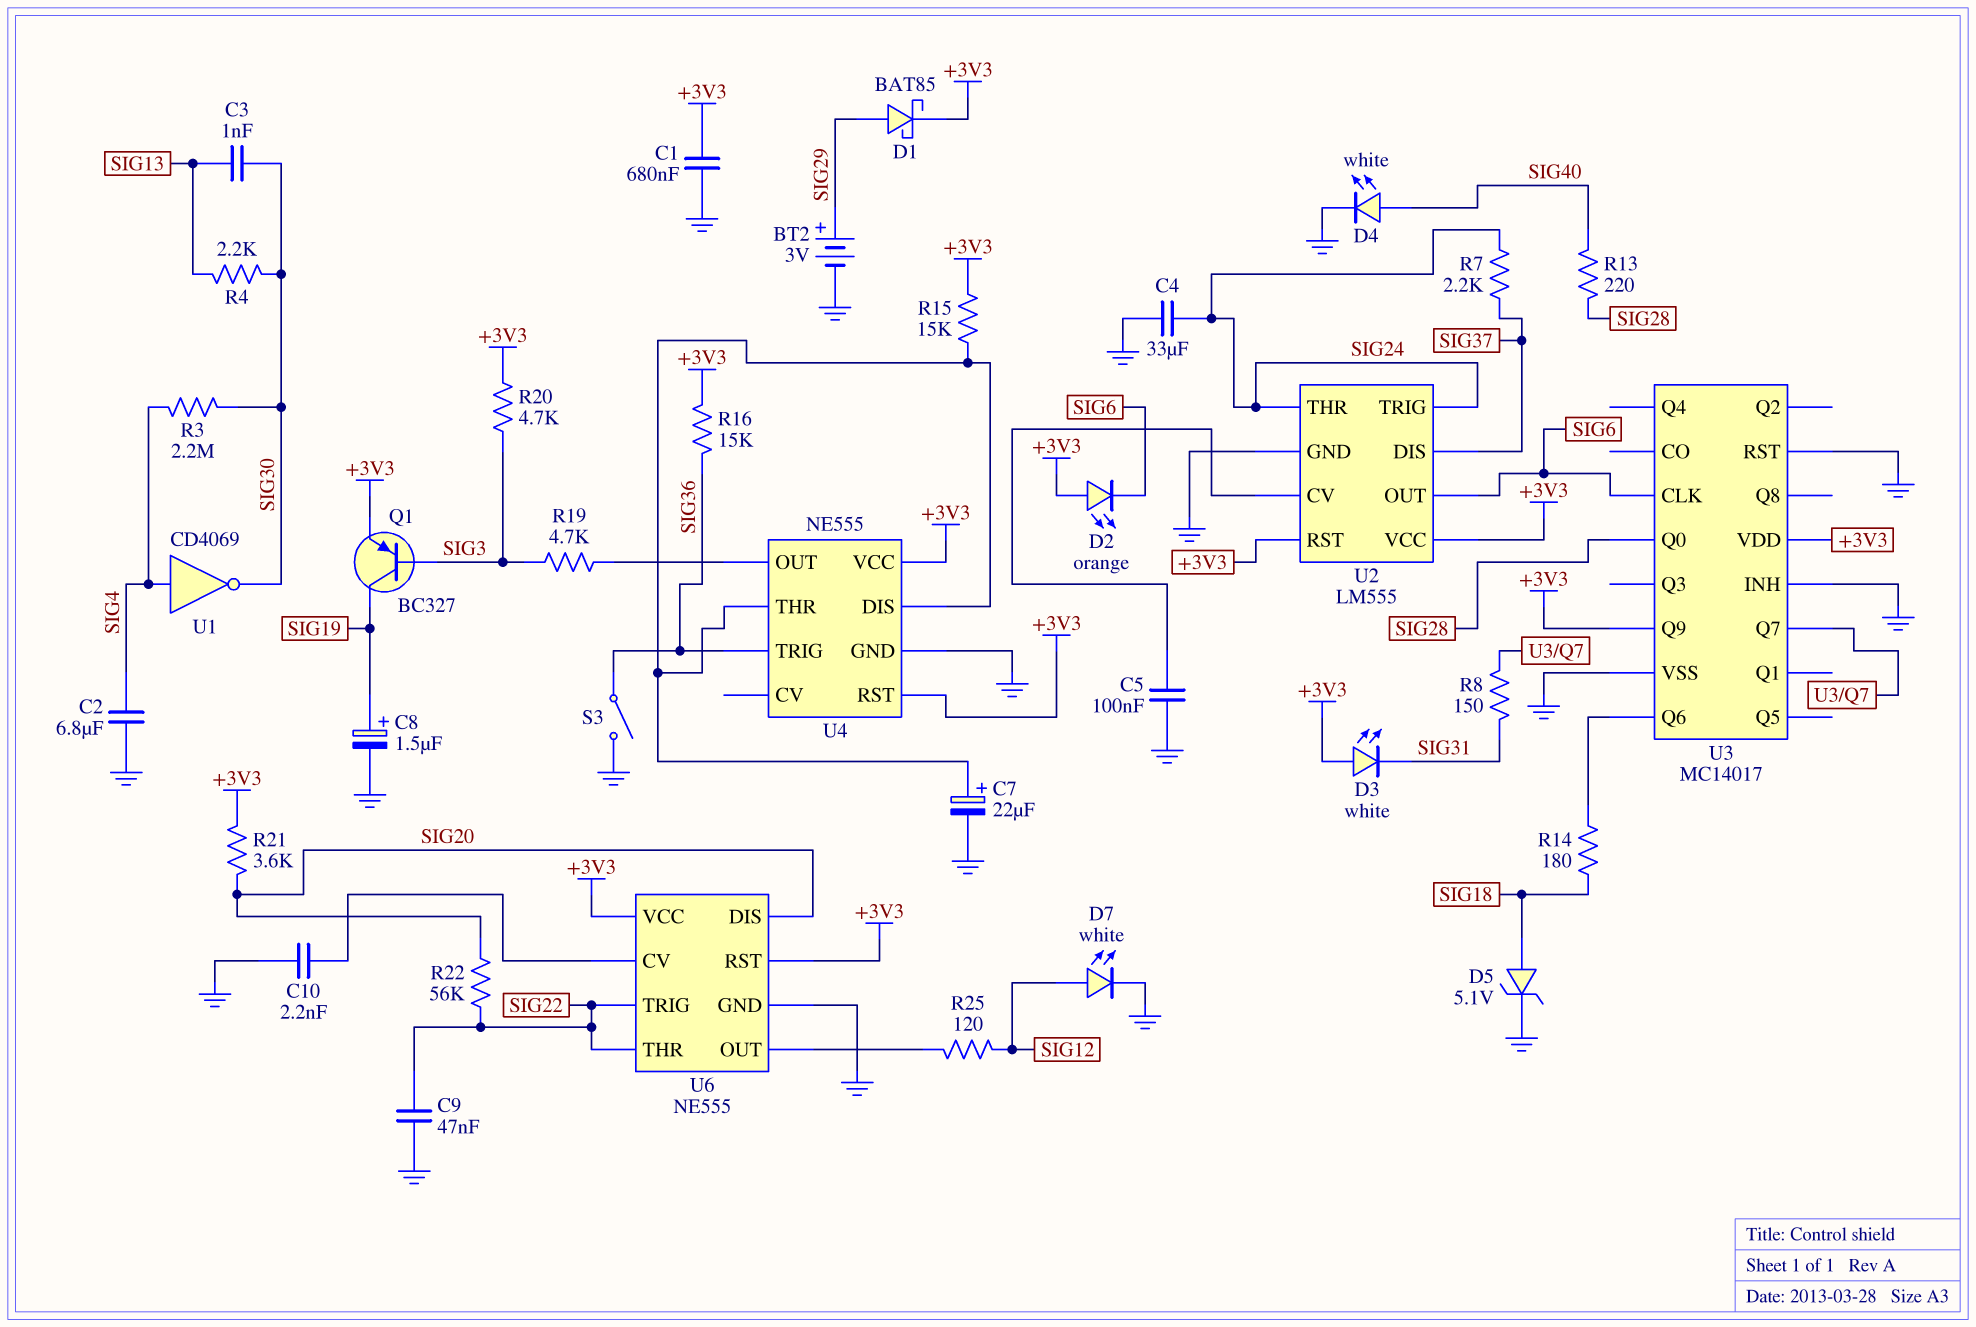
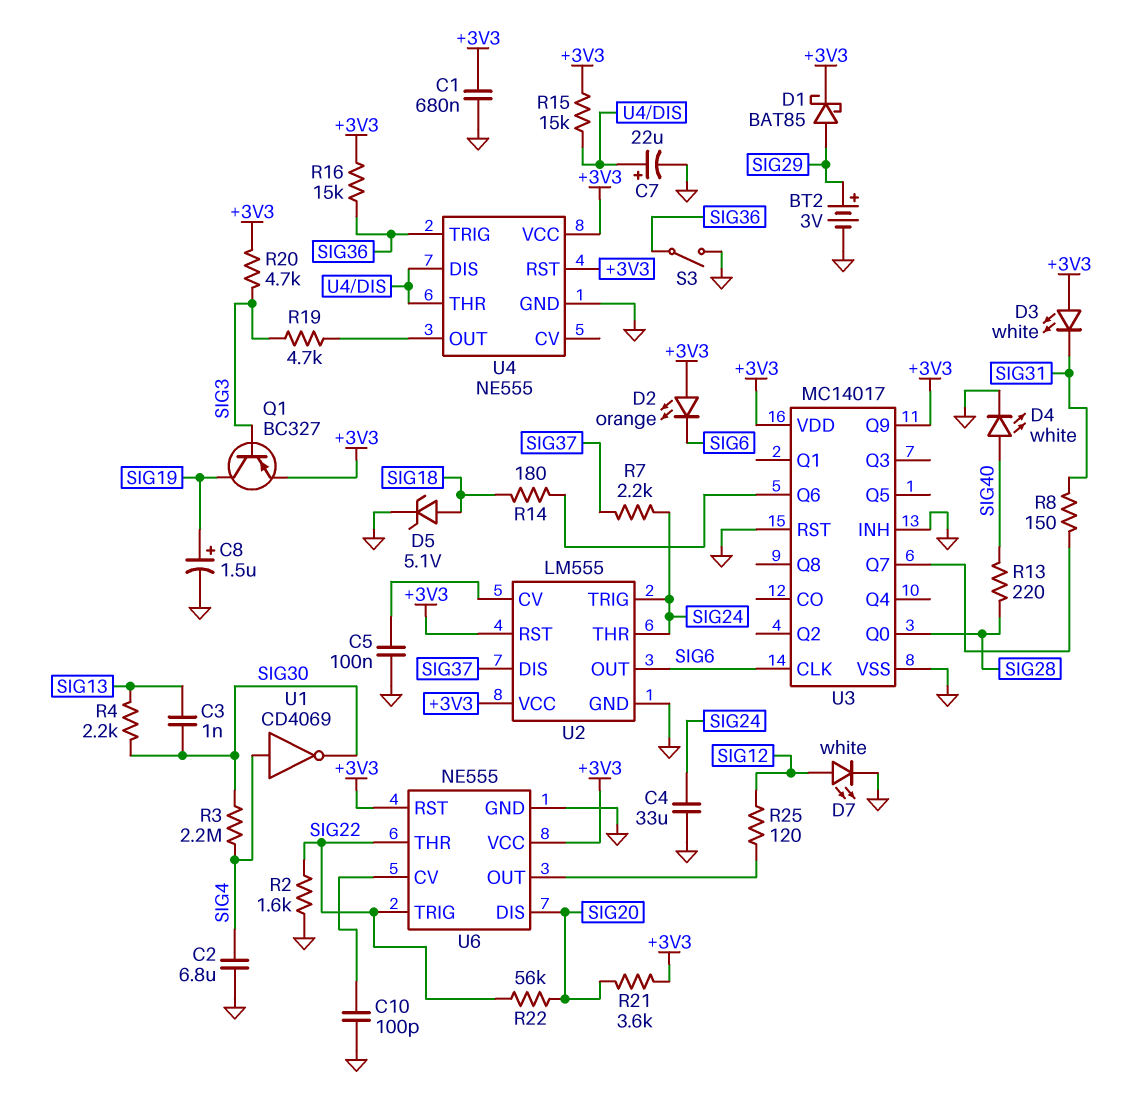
C9: 47nF (GND, SIG22) -> none
C10: 2.2nF (GND, U6/CV) -> 100pF (GND, U6/CV)
R2: none -> 1.6k (GND, SIG22)

